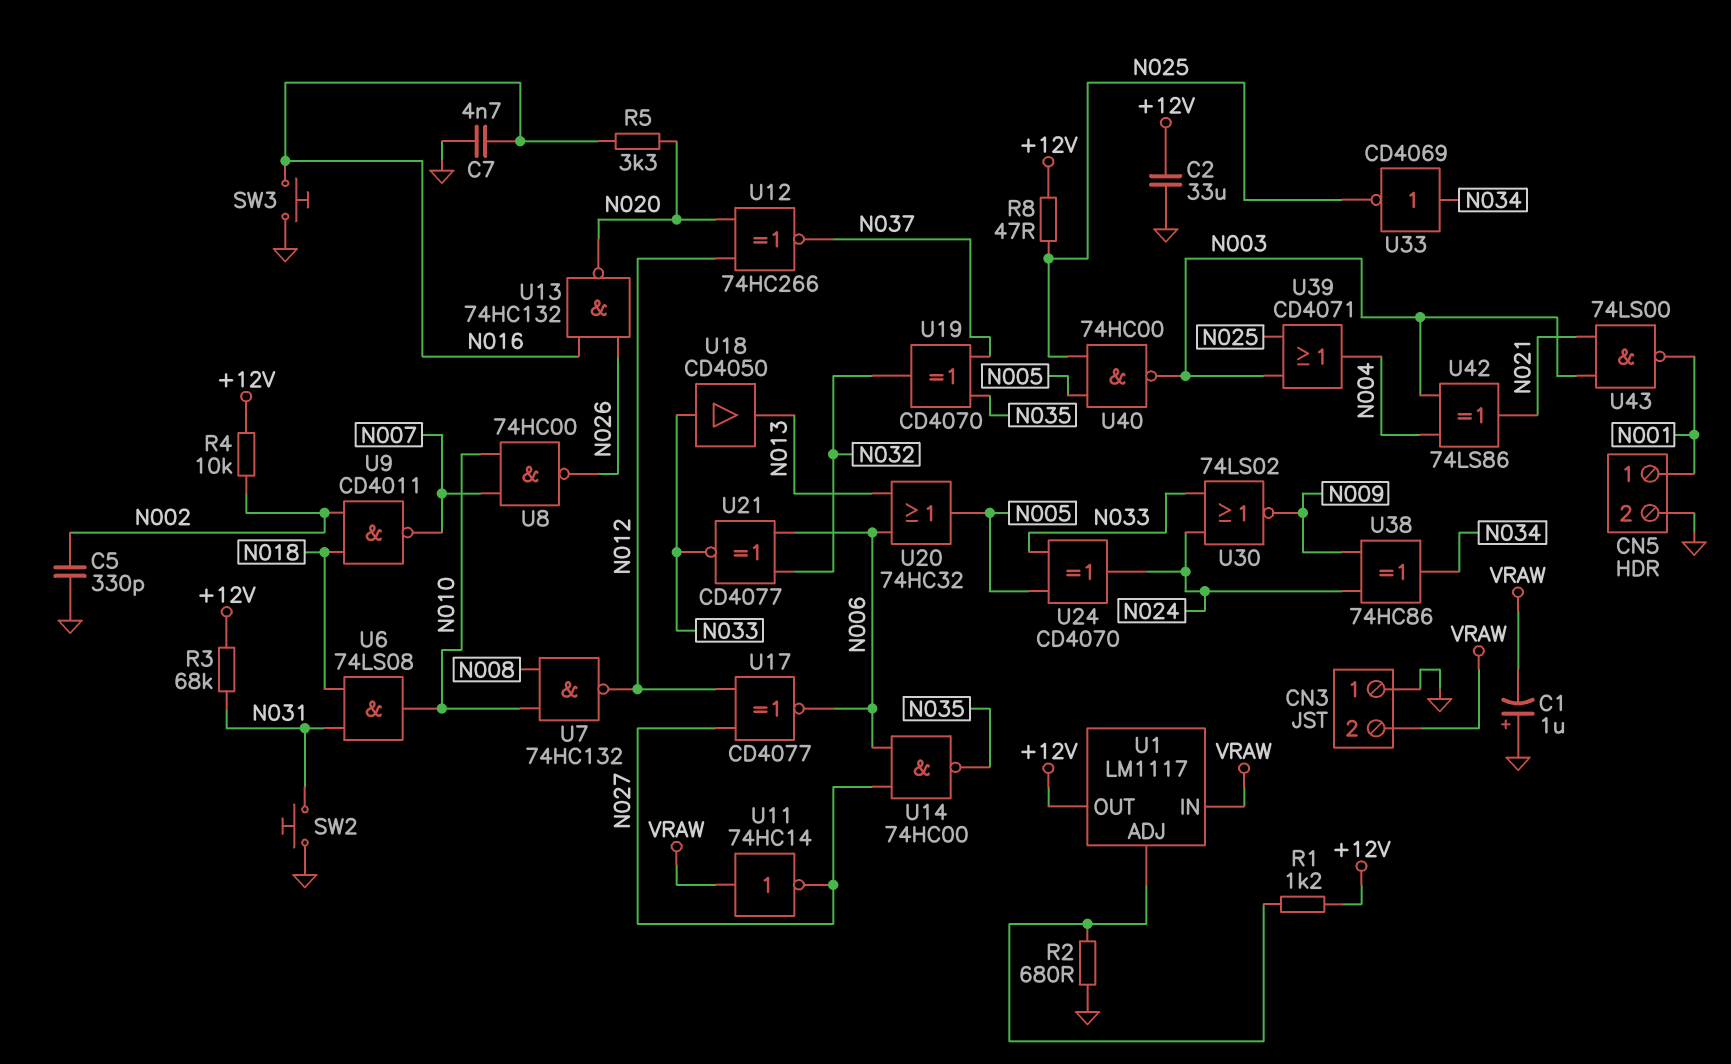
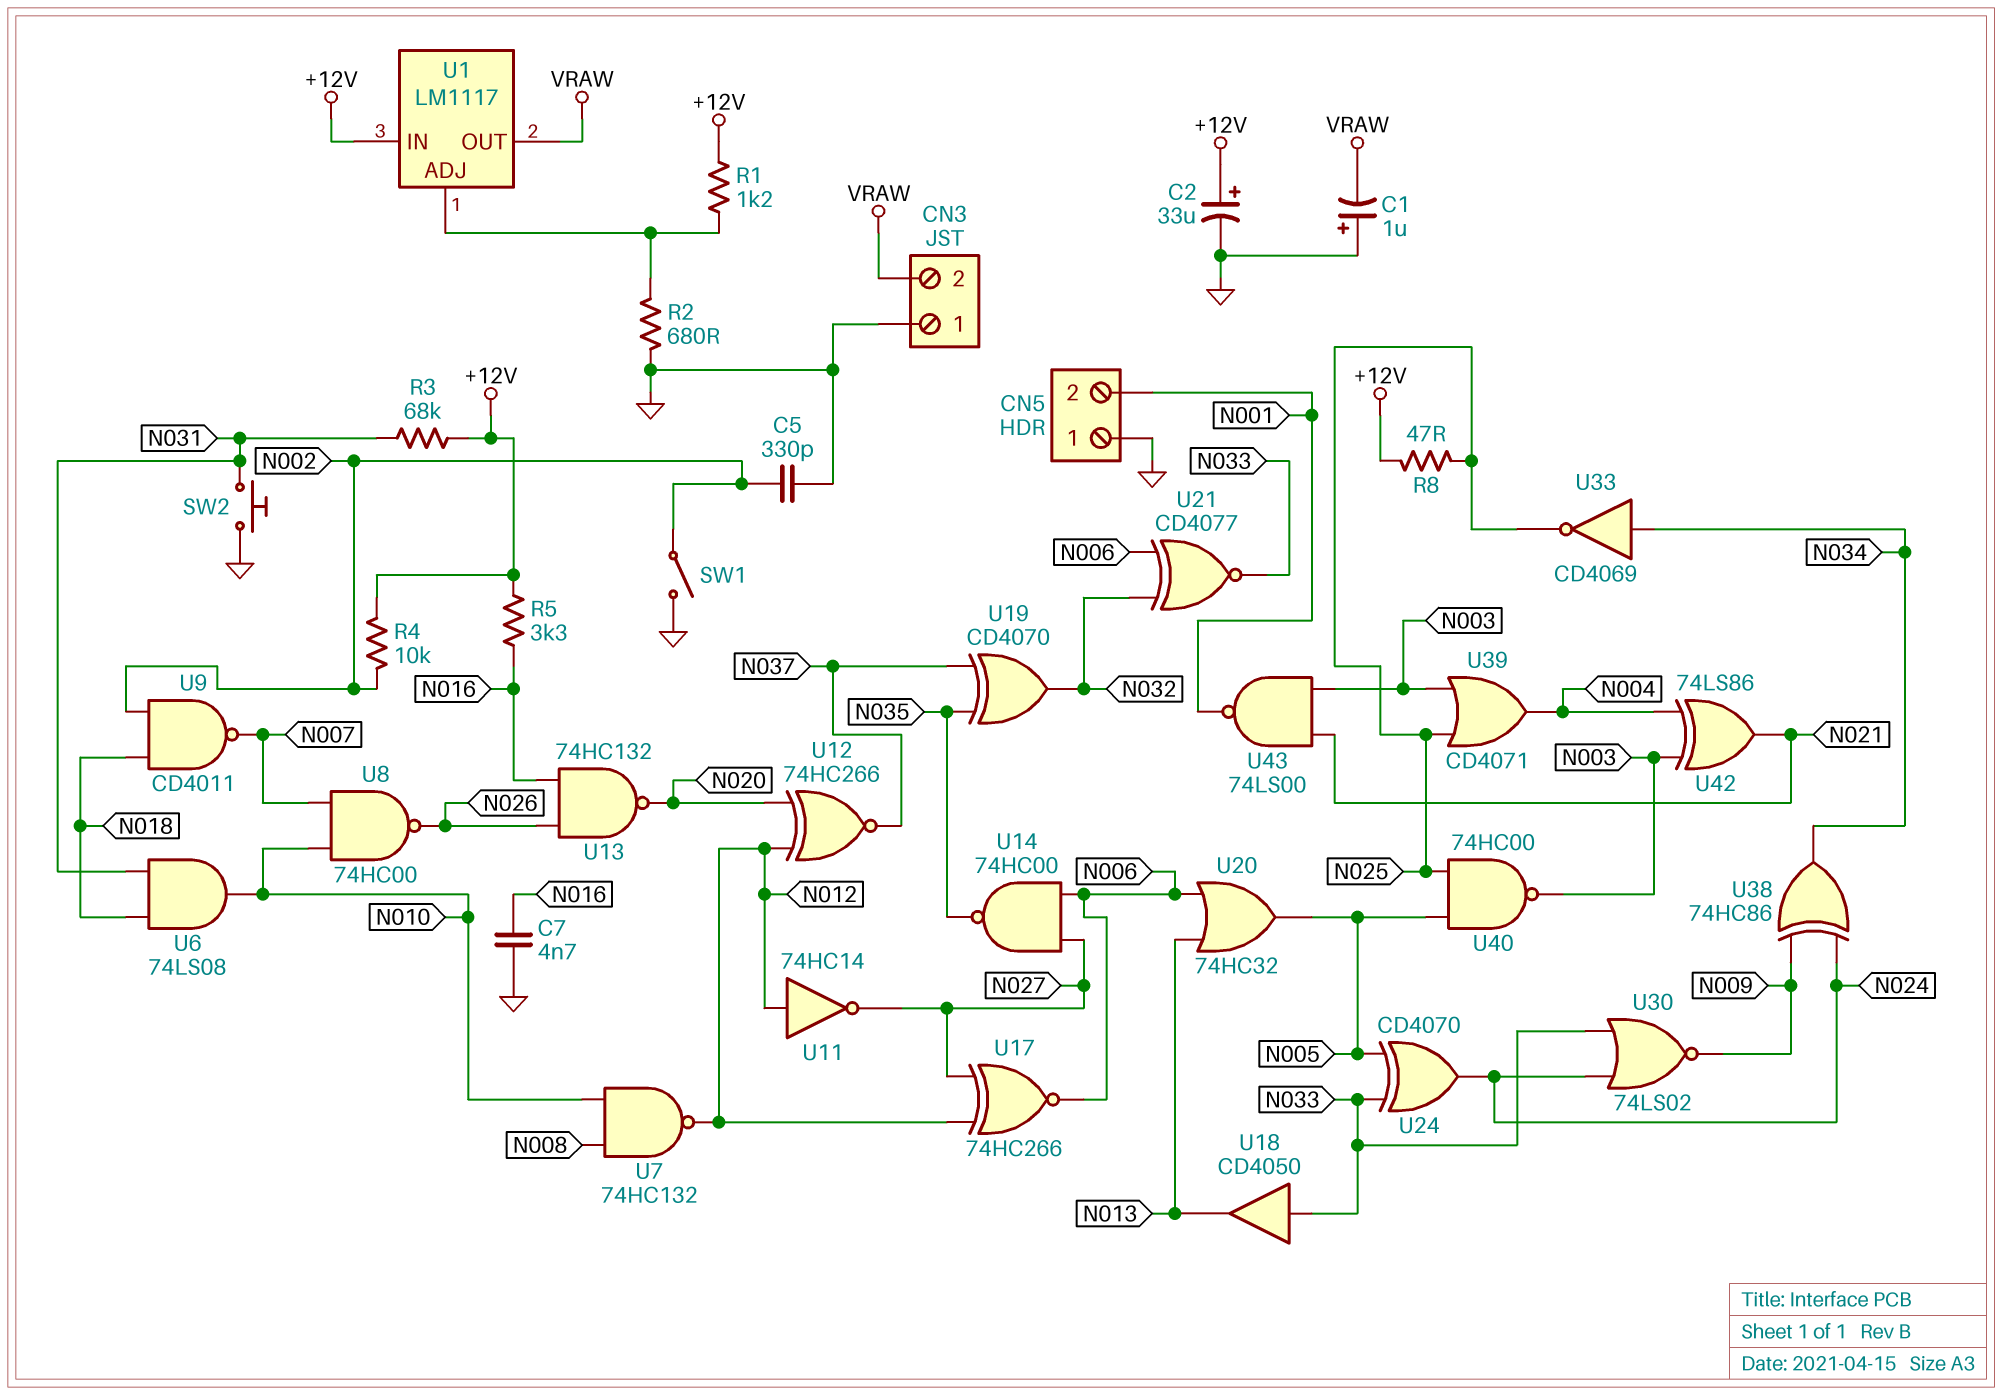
C2: 33uF (+12V, GND) -> 33uF (plus +12V, minus GND)
CN5 pin 1: N001 -> GND
CN5 pin 2: GND -> N001
R5: 3.3k (N016, N020) -> 3.3k (+12V, N016)
SW1: none -> switch (GND, N002)
SW3: button (GND, N016) -> none
U1 pin IN: VRAW -> +12V
U1 pin OUT: +12V -> VRAW
U11: NOT 74HC14 (in VRAW, out N027) -> NOT 74HC14 (in N012, out N027)
U17: XNOR CD4077 (in N012, in N027, out N006) -> XNOR 74HC266 (in N012, in N027, out N006)

